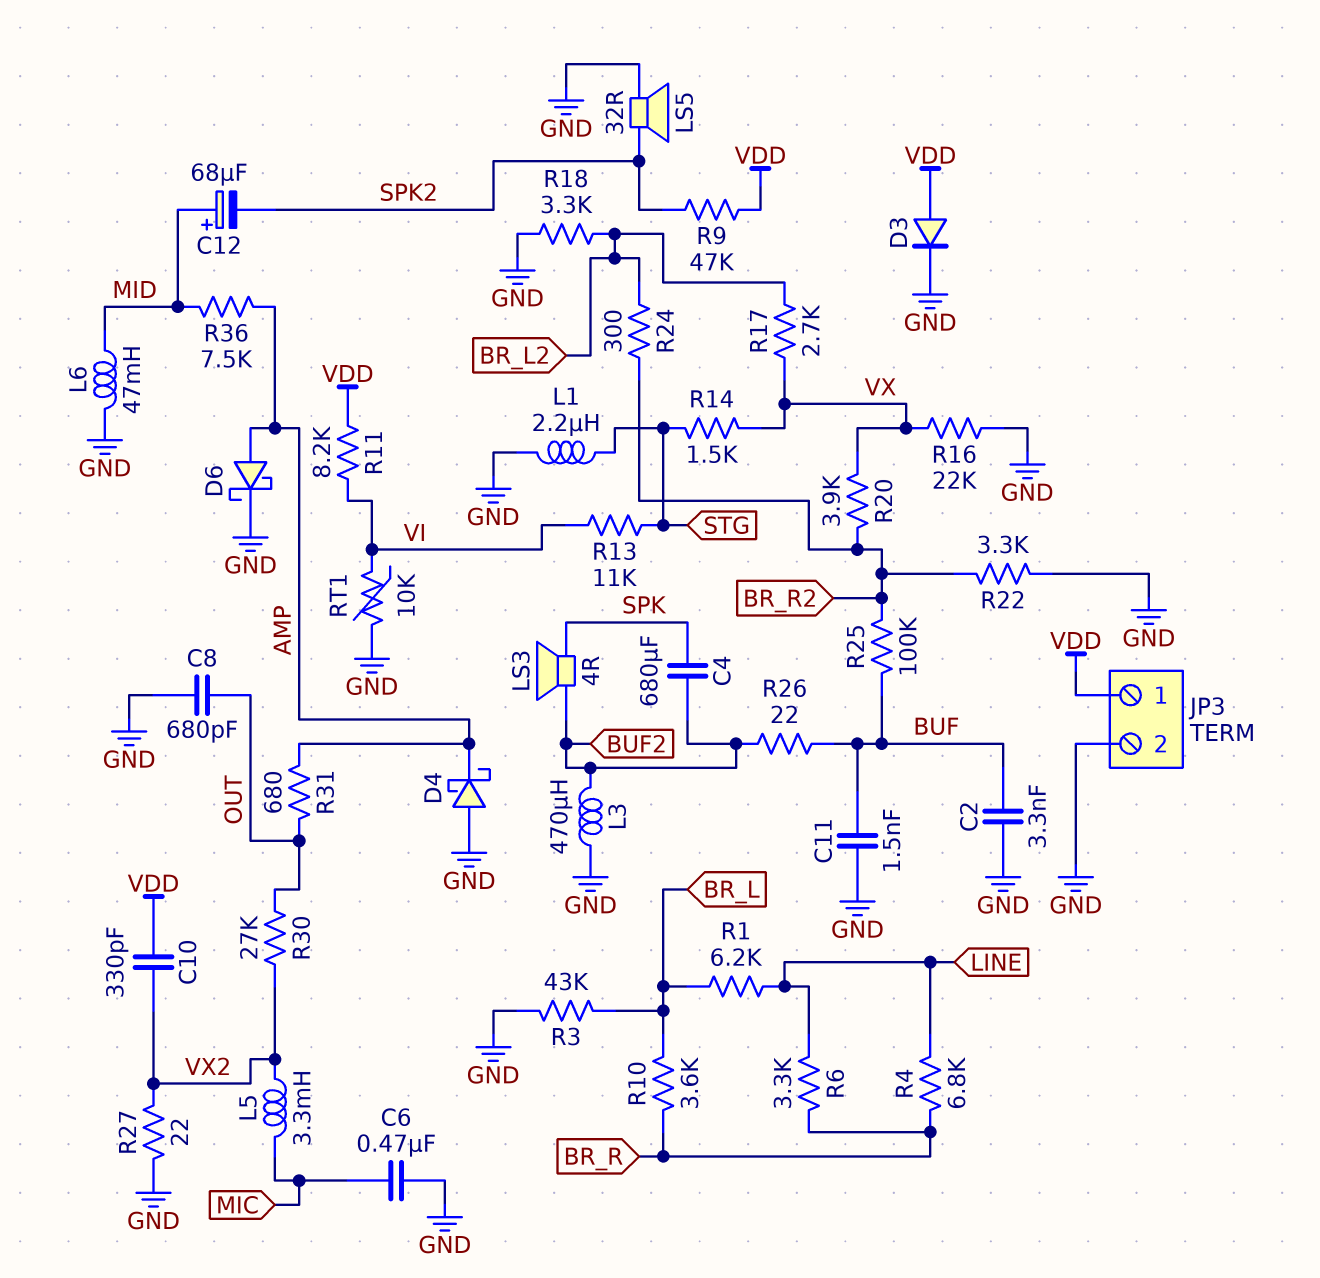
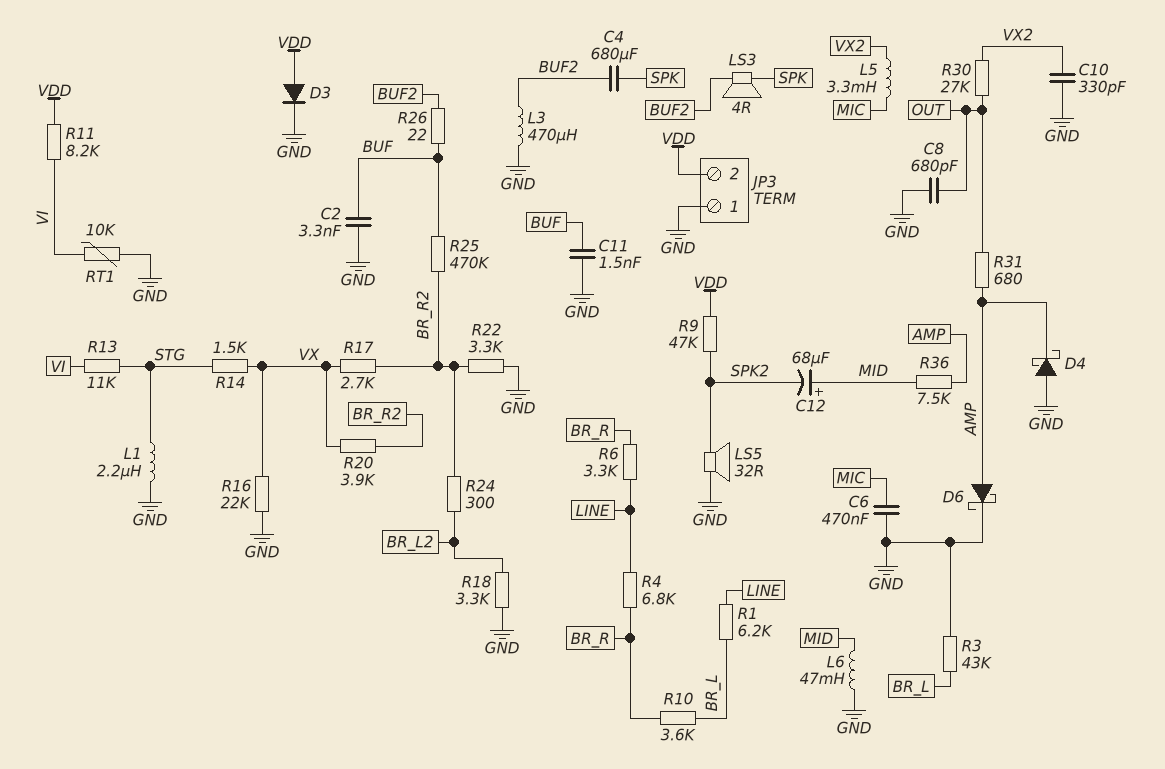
C10: 330pF (VDD, VX2) -> 330pF (GND, VX2)
JP3 pin 1: VDD -> GND
JP3 pin 2: GND -> VDD
R17: 2.7k (BR_L2, VX) -> 2.7k (BR_R2, VX)
R25: 100k (BR_R2, BUF) -> 470k (BR_R2, BUF)
R27: 22 (GND, VX2) -> none

